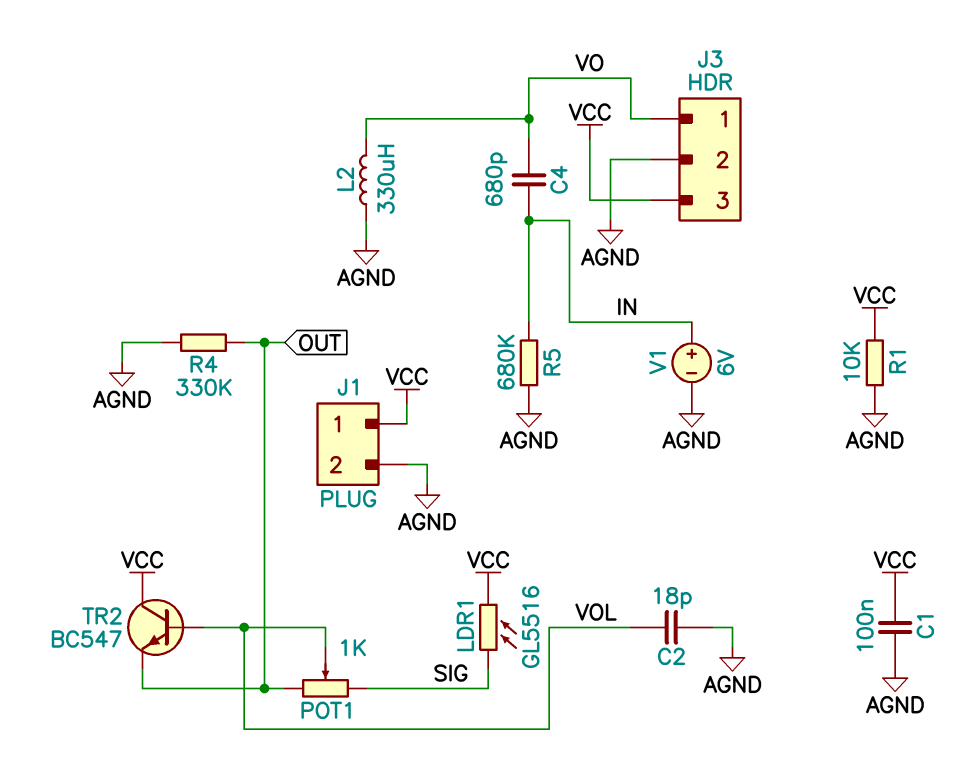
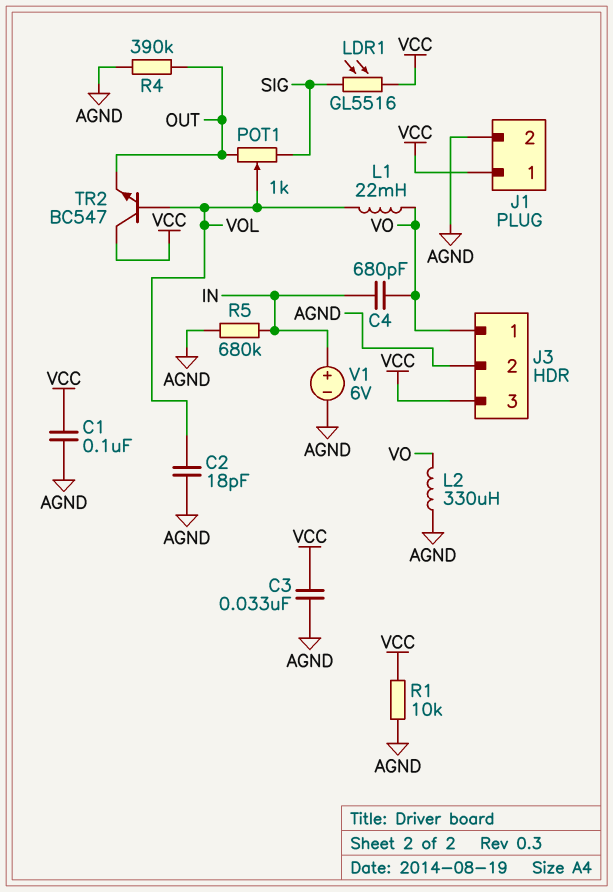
C3: none -> 33nF (AGND, VCC)
L1: none -> 22mH (VO, VOL)
R4: 330k (AGND, OUT) -> 390k (AGND, OUT)

